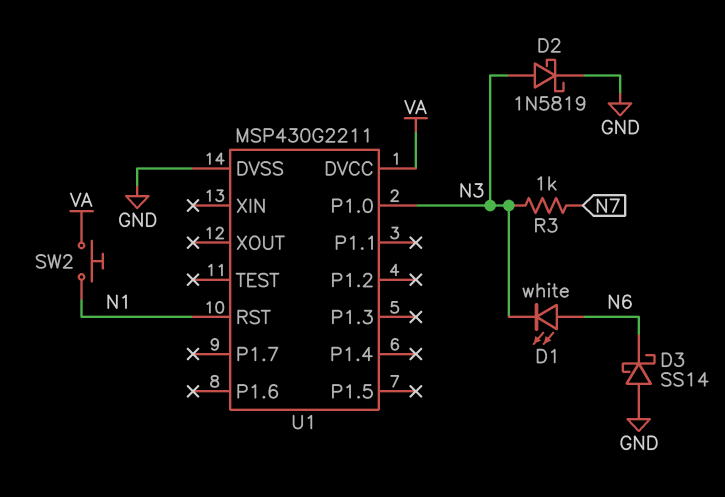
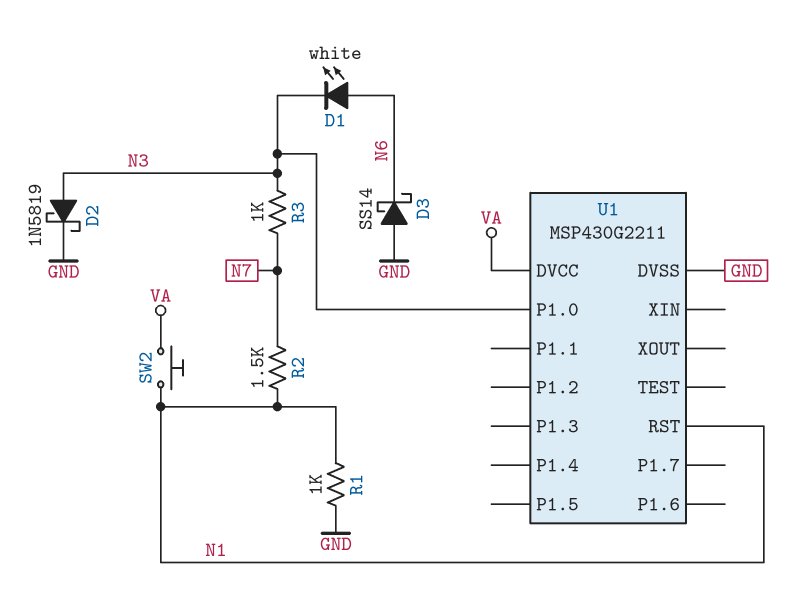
R1: none -> 1k (GND, N1)
R2: none -> 1.5k (N1, N7)

